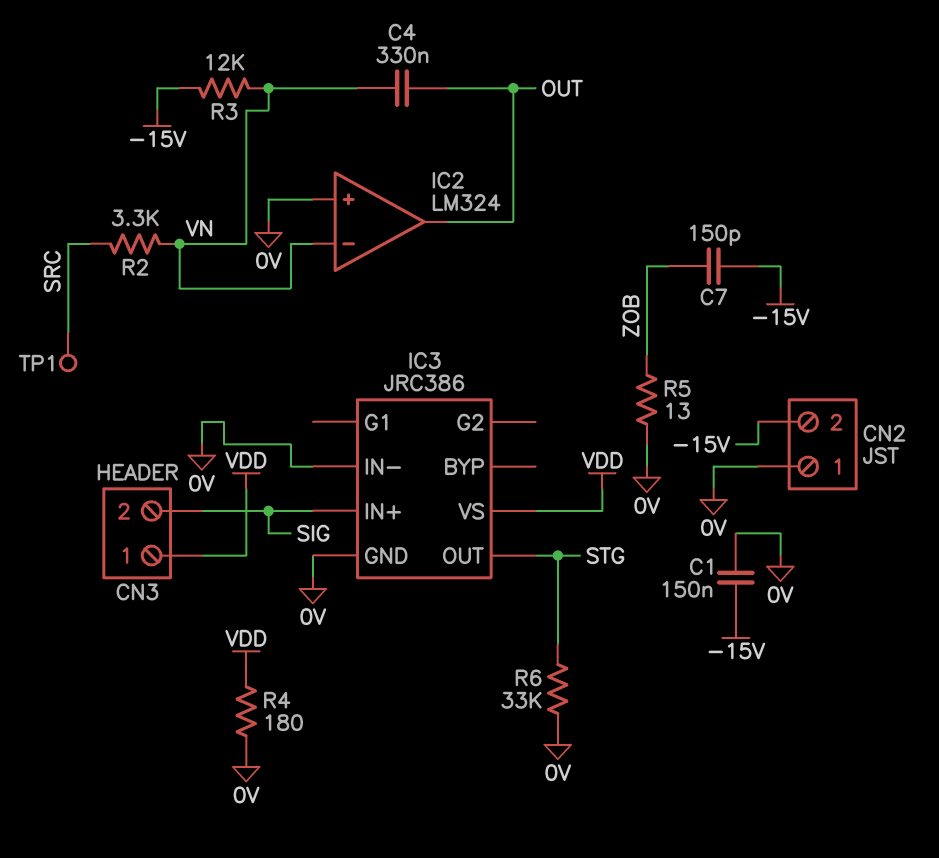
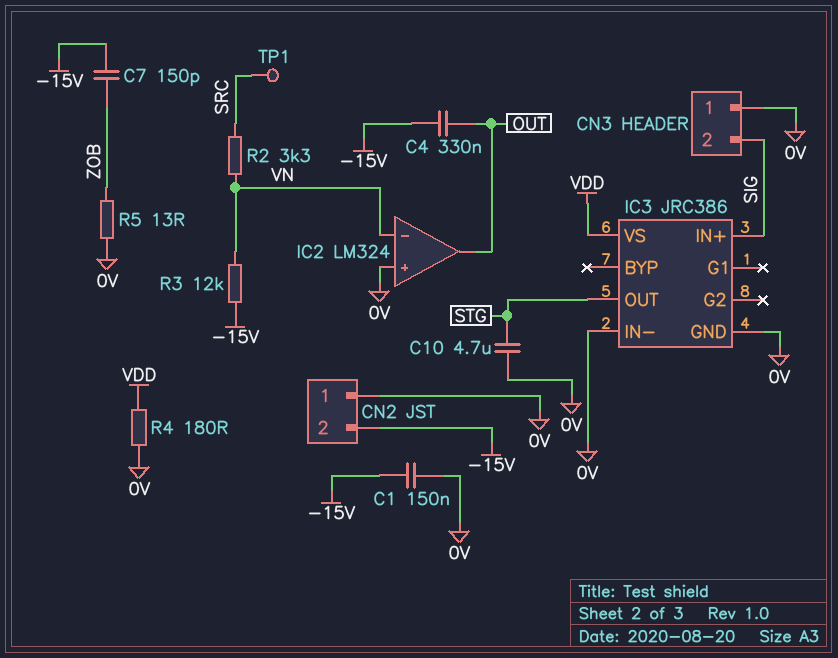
C4: 330nF (OUT, VN) -> 330nF (-15V, OUT)
C10: none -> 4.7uF (0V, STG)
CN3 pin 1: VDD -> 0V
R6: 33k (0V, STG) -> none

